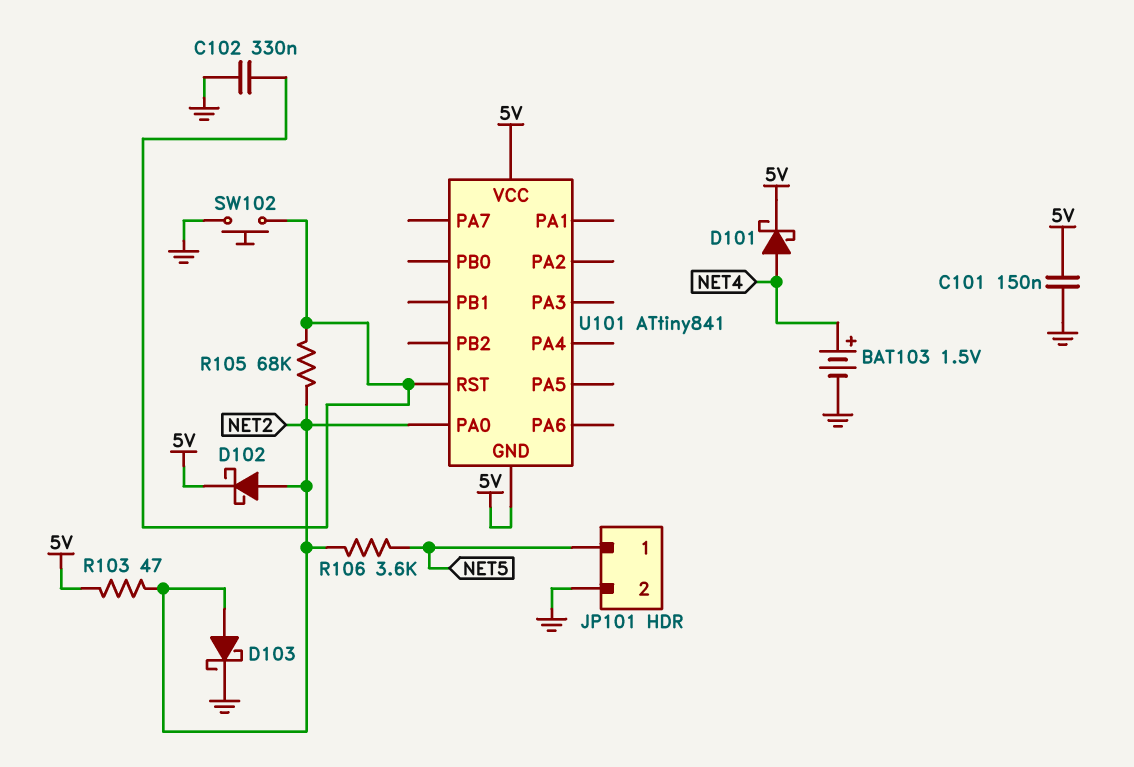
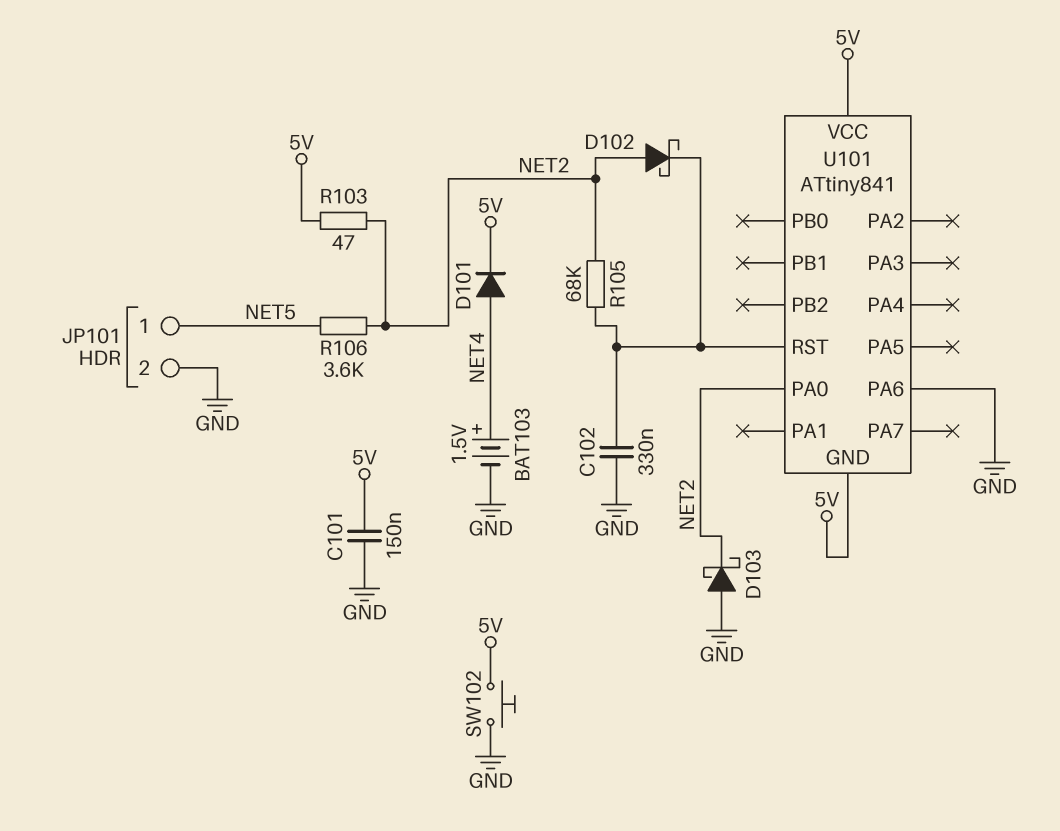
D101: schottky (A NET4, K 5V) -> diode (A NET4, K 5V)
D102: schottky (A NET2, K 5V) -> schottky (A NET2, K U101/RST)
D103: schottky (A NET2, K GND) -> schottky (A GND, K NET2)
SW102: button (GND, U101/RST) -> button (5V, GND)
U101 pin PA6: none -> GND

